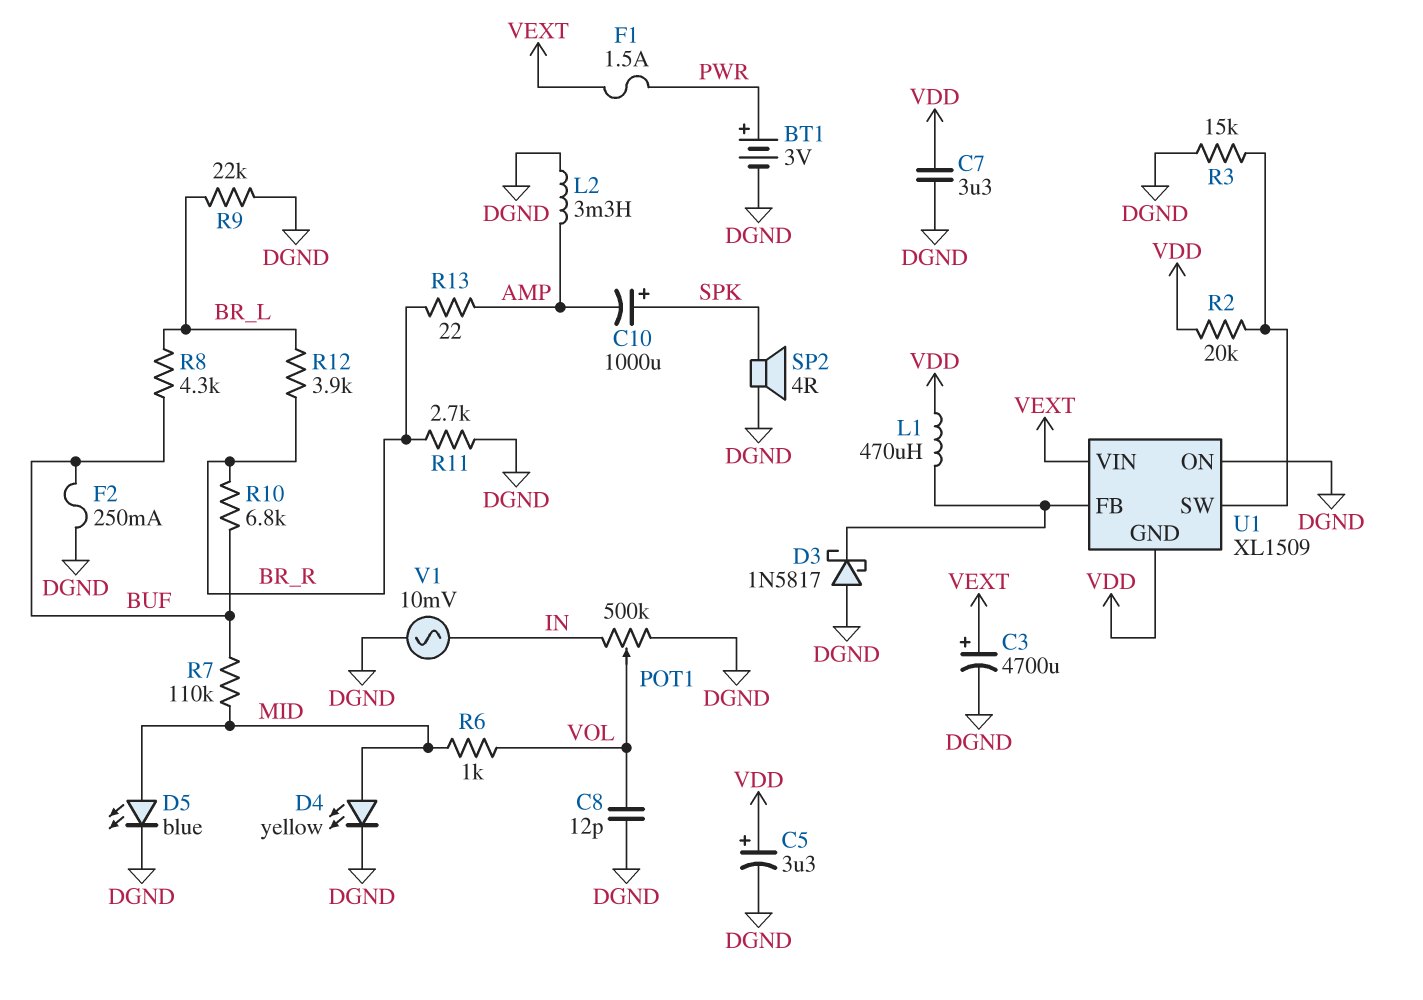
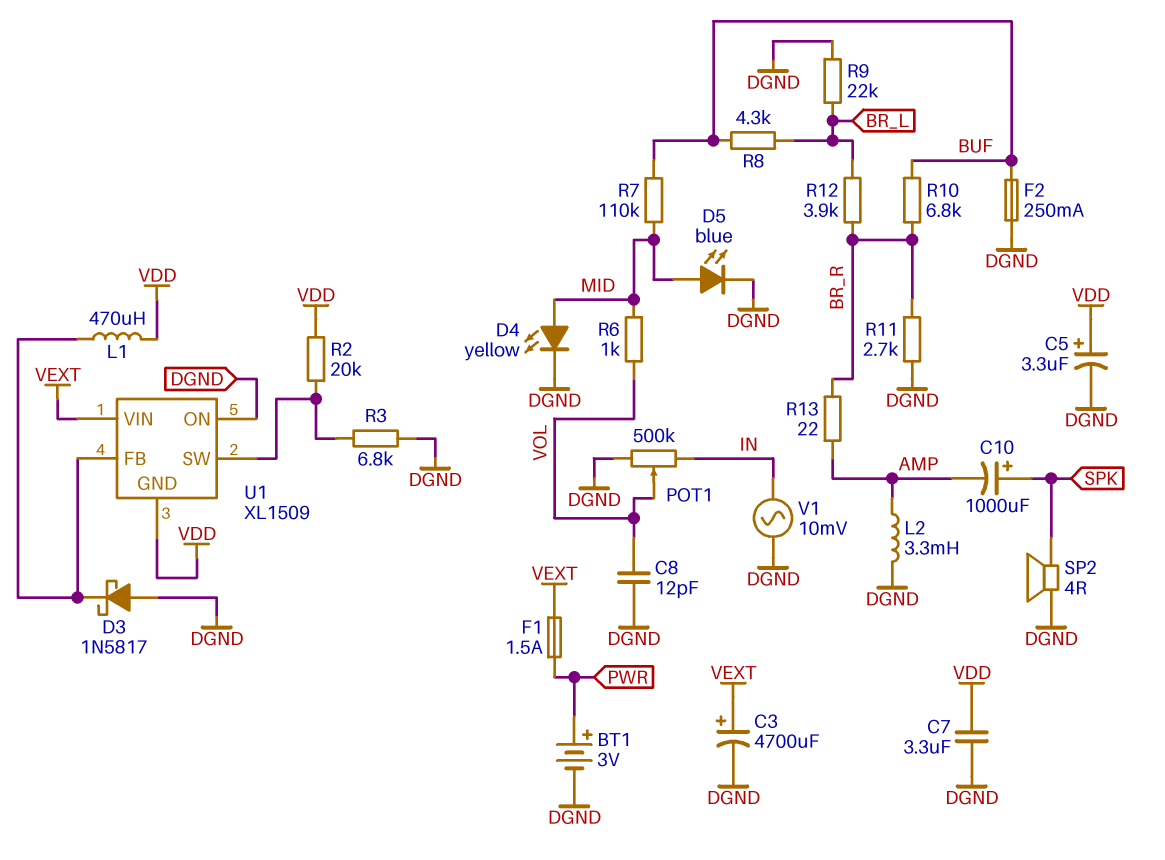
R3: 15k (DGND, U1/SW) -> 6.8k (DGND, U1/SW)

